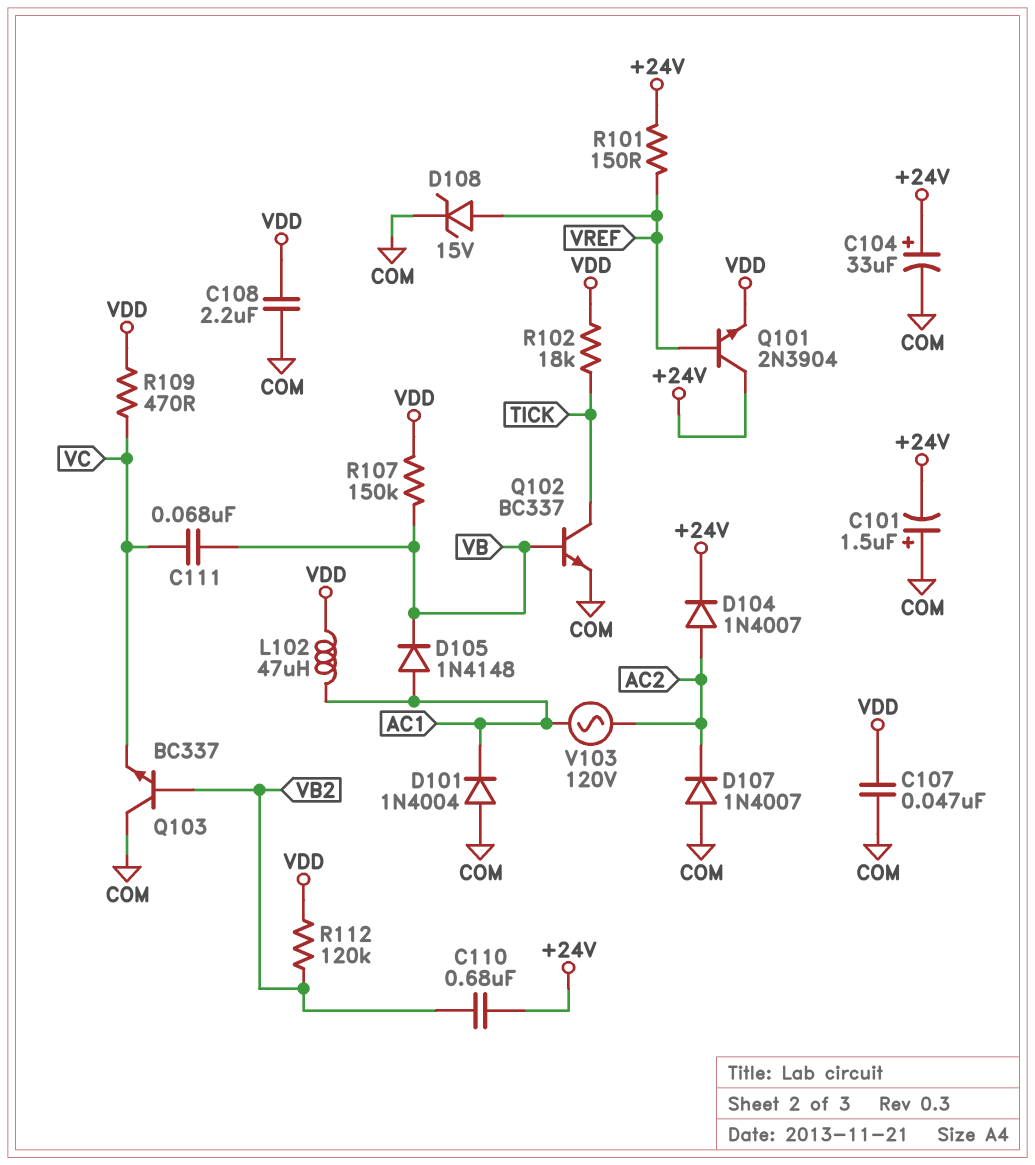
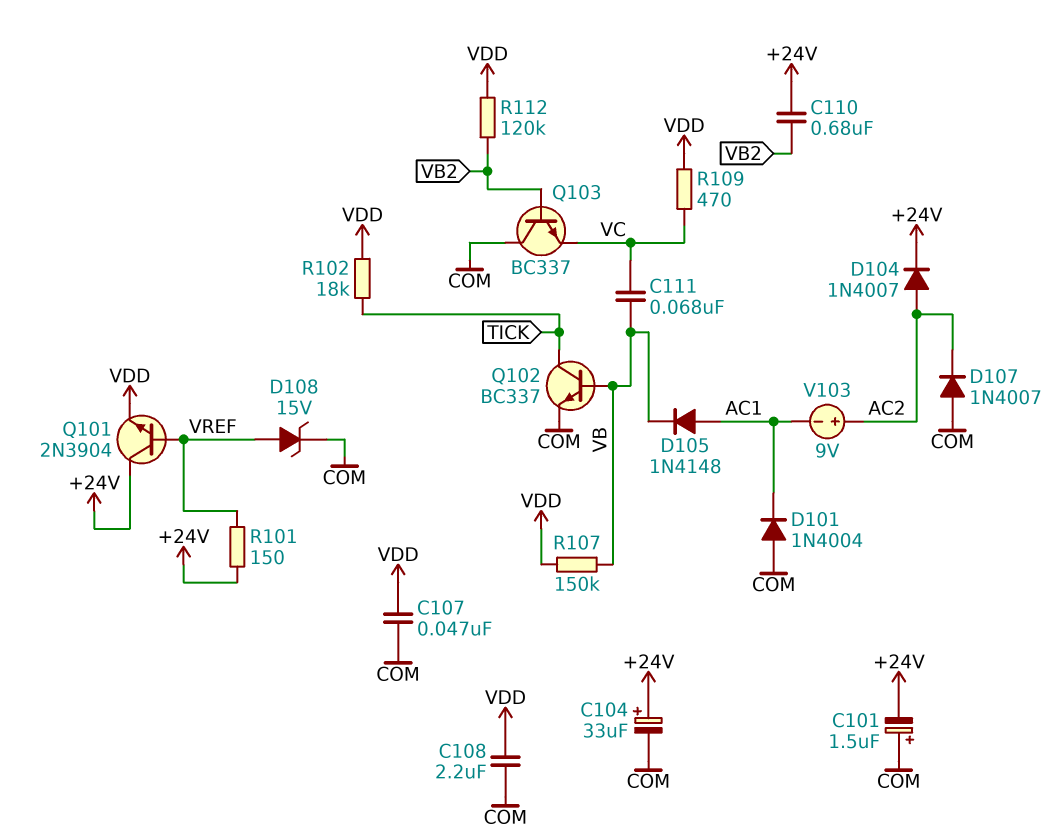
L102: 47uH (AC1, VDD) -> none
V103: AC 120V (AC1, AC2) -> 9V (plus AC2, minus AC1)

